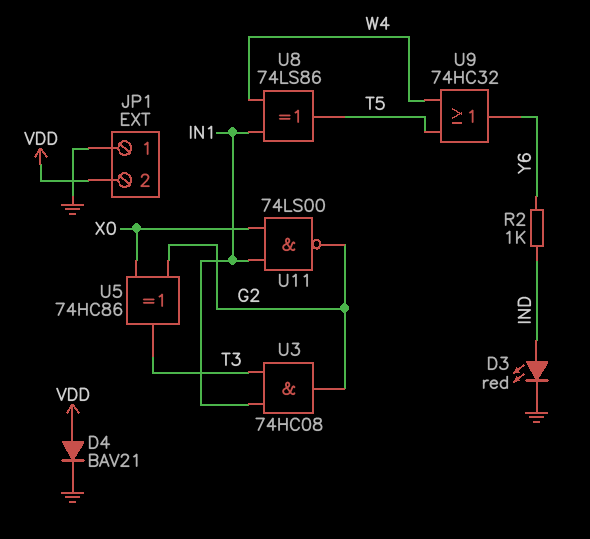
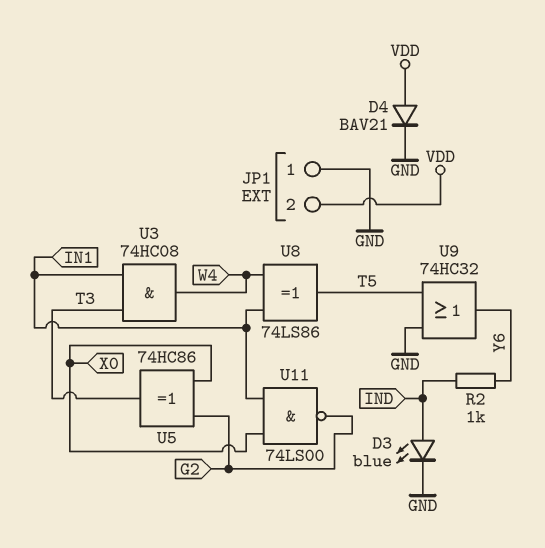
D3: LED red (A IND, K GND) -> LED blue (A IND, K GND)
U3: AND 74HC08 (in IN1, in T3, out G2) -> AND 74HC08 (in IN1, in T3, out W4)
U9: OR 74HC32 (in T5, in W4, out Y6) -> OR 74HC32 (in GND, in T5, out Y6)

